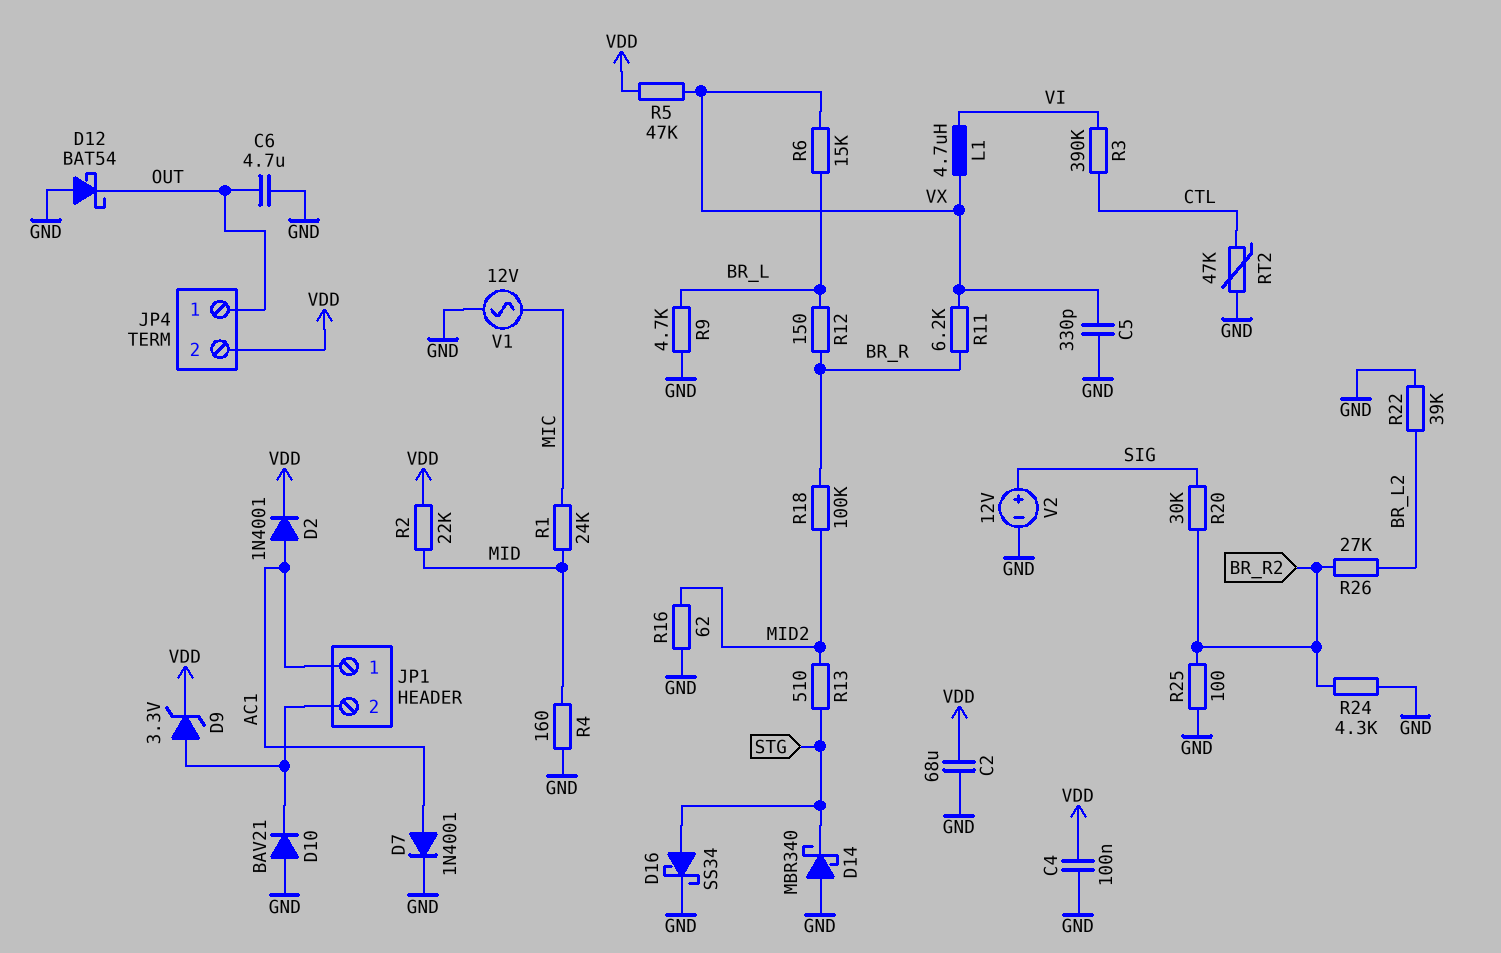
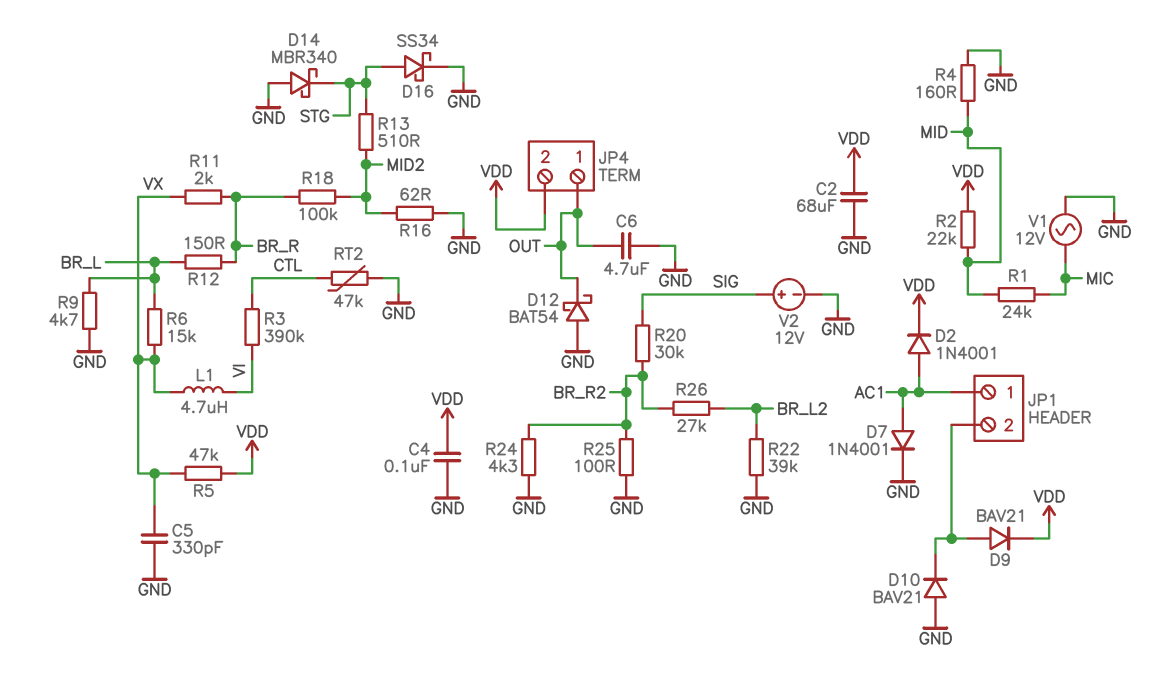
D9: zener 3.3V (A JP1/2, K VDD) -> diode BAV21 (A JP1/2, K VDD)
R11: 6.2k (BR_R, VX) -> 2k (BR_R, VX)

